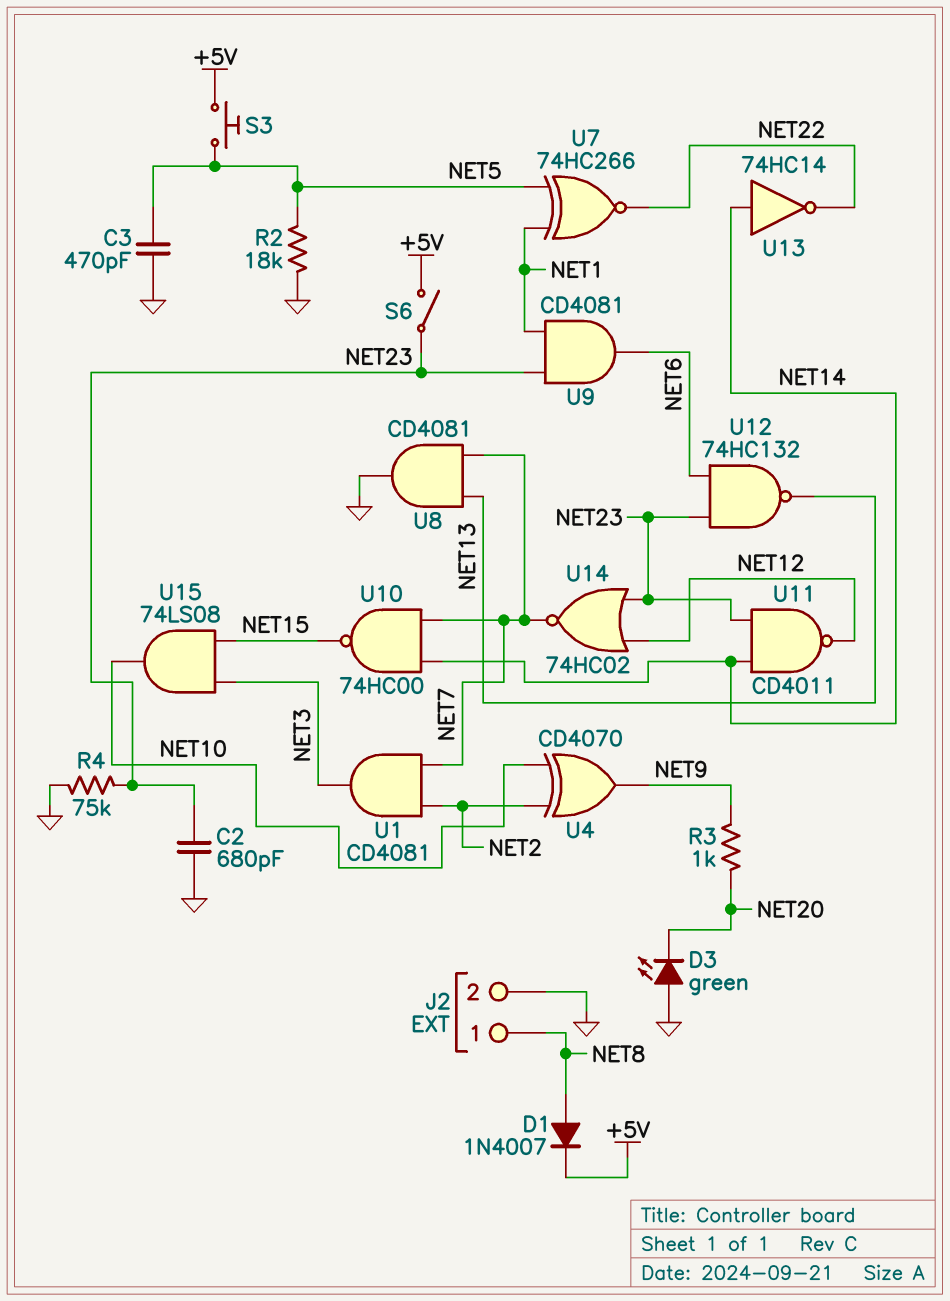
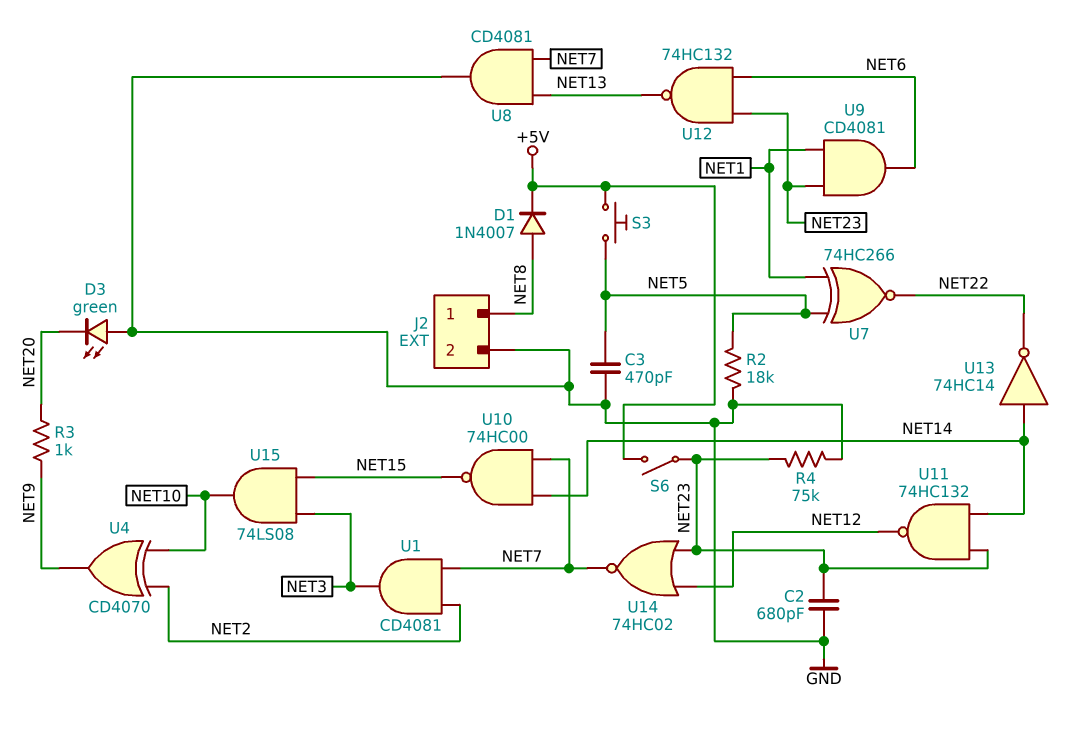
U11: NAND CD4011 (in NET14, in NET23, out NET12) -> NAND 74HC132 (in NET14, in NET23, out NET12)

